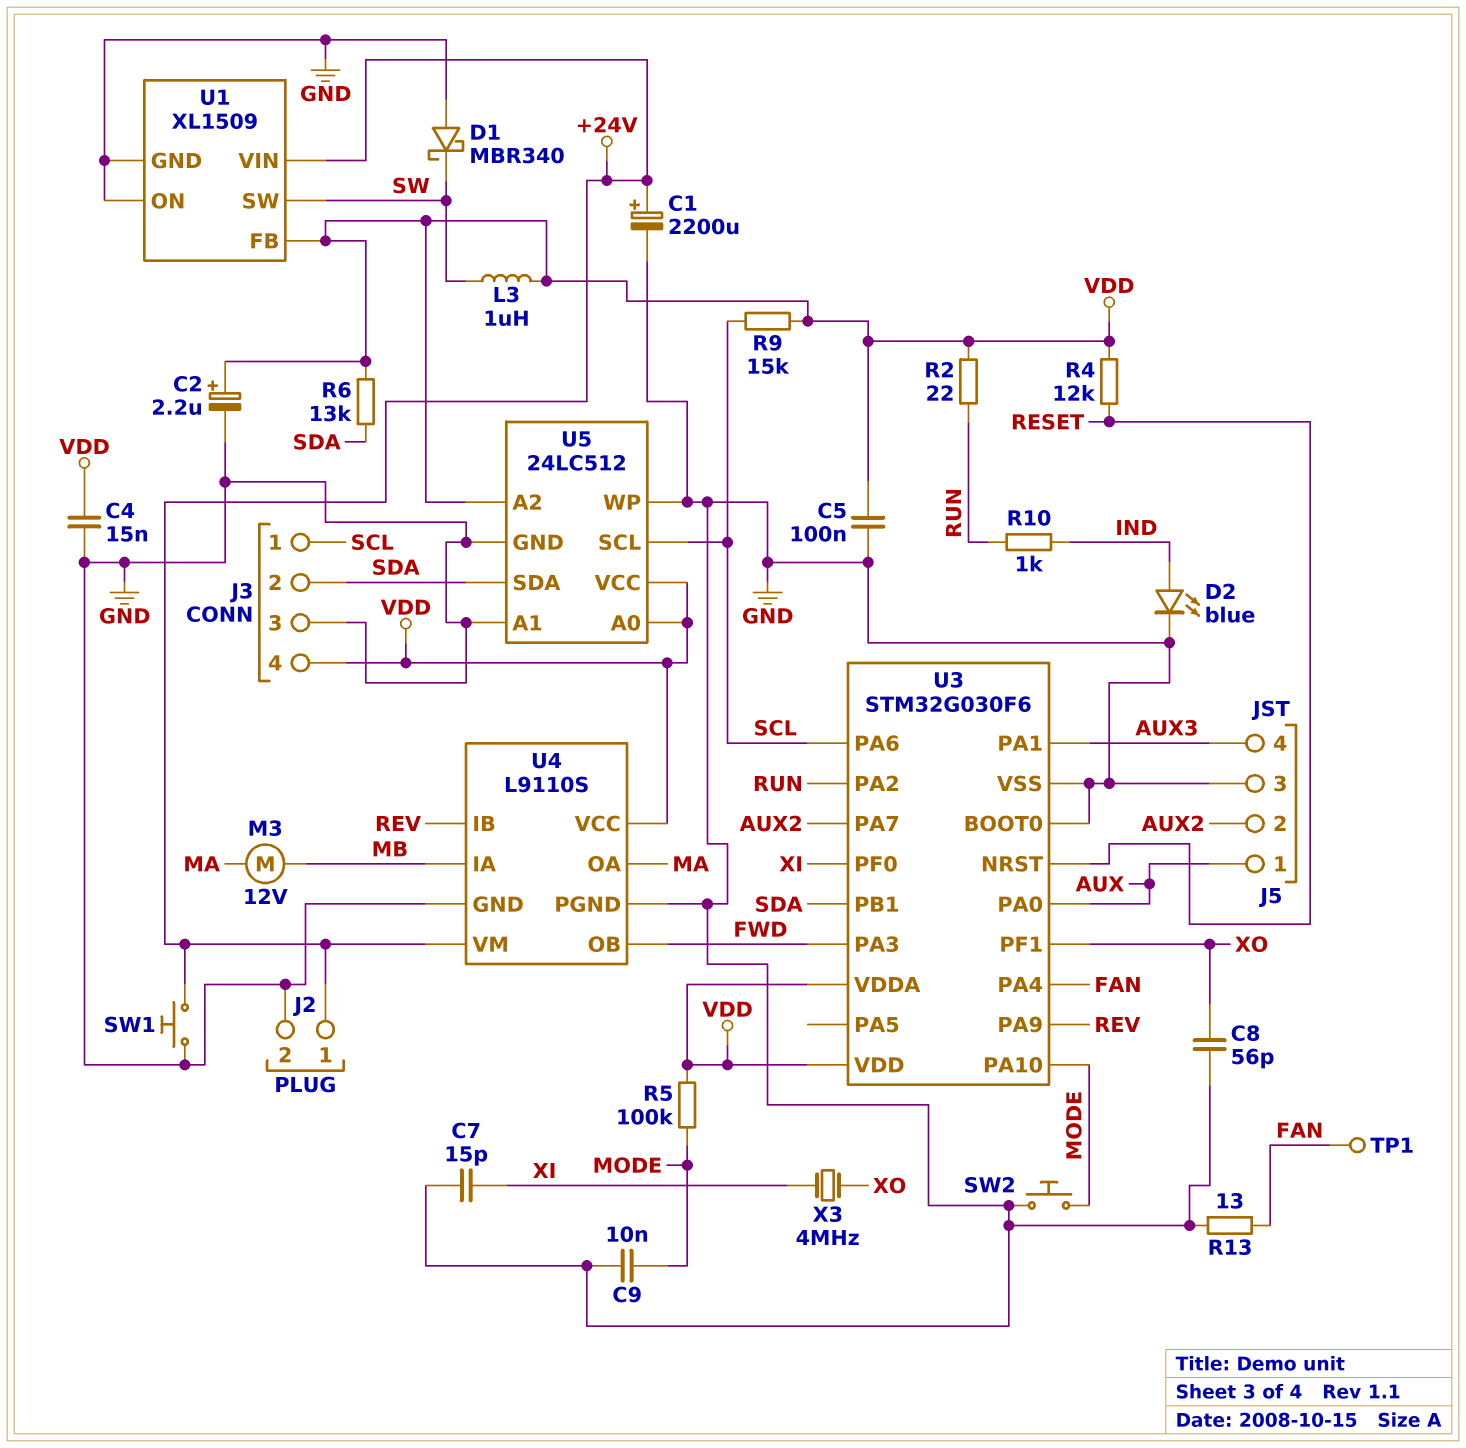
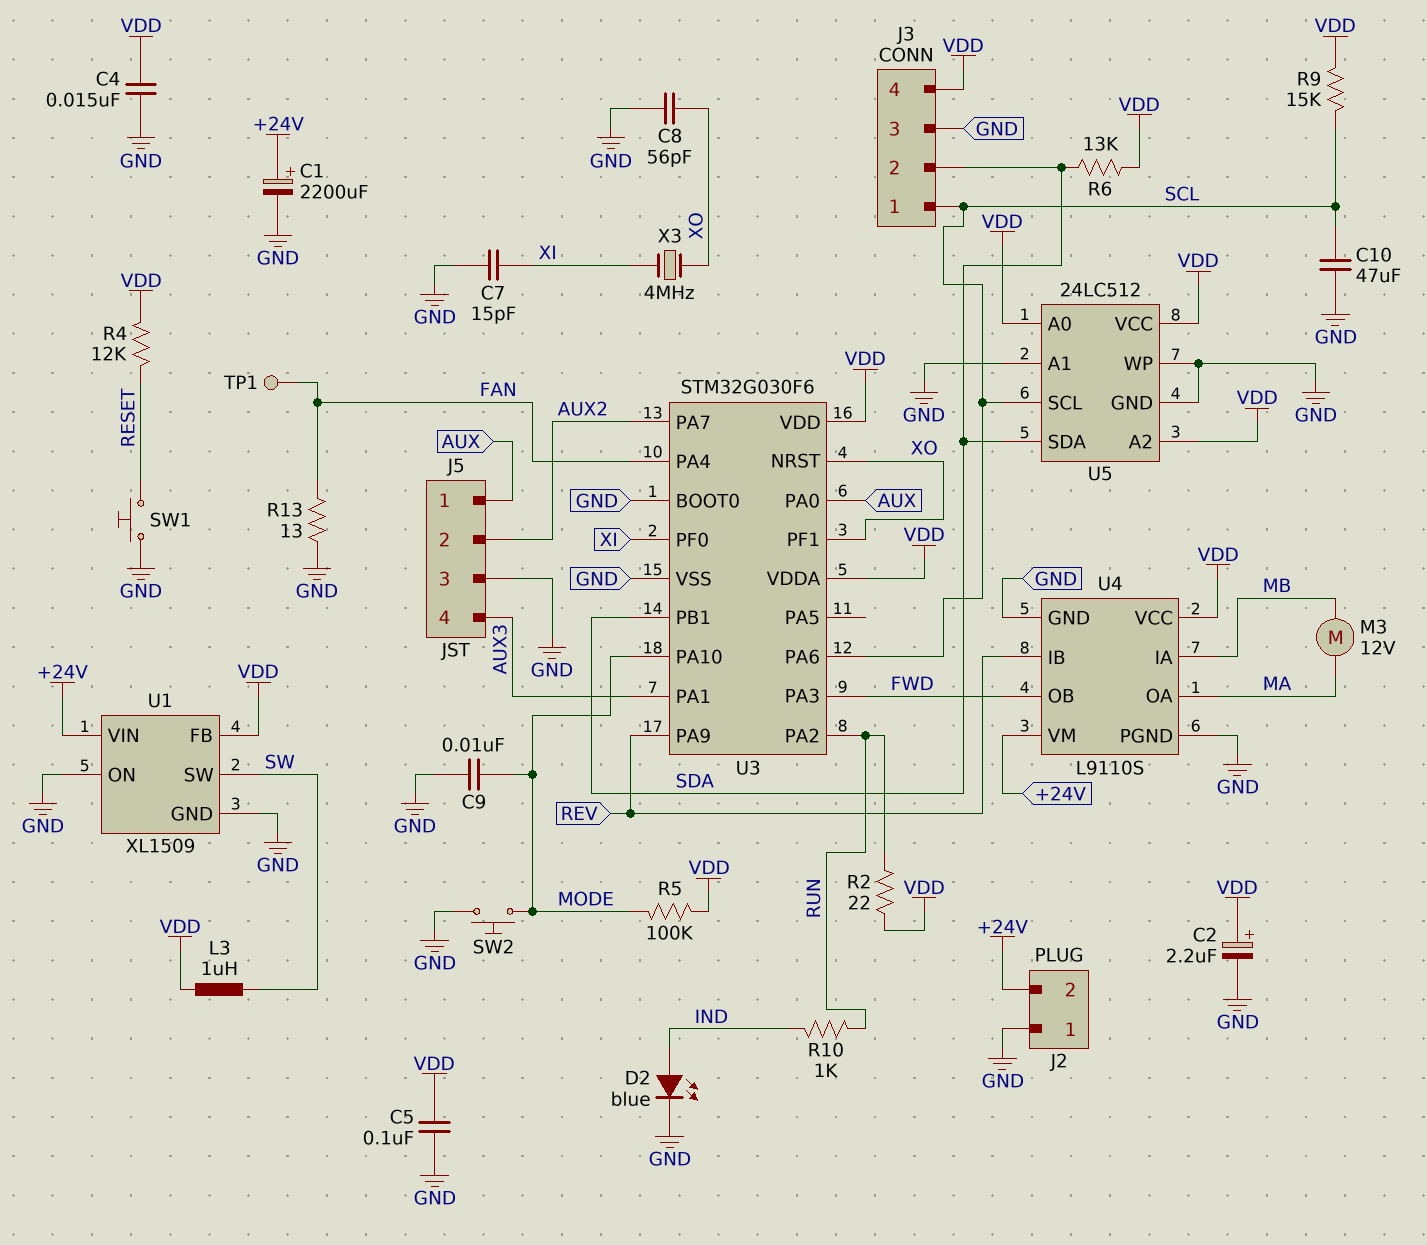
C10: none -> 47uF (GND, SCL)
D1: schottky MBR340 (A GND, K SW) -> none
J2 pin 1: +24V -> GND
J2 pin 2: GND -> +24V
SW1: button (+24V, GND) -> button (GND, RESET)
U3 pin NRST: RESET -> XO

